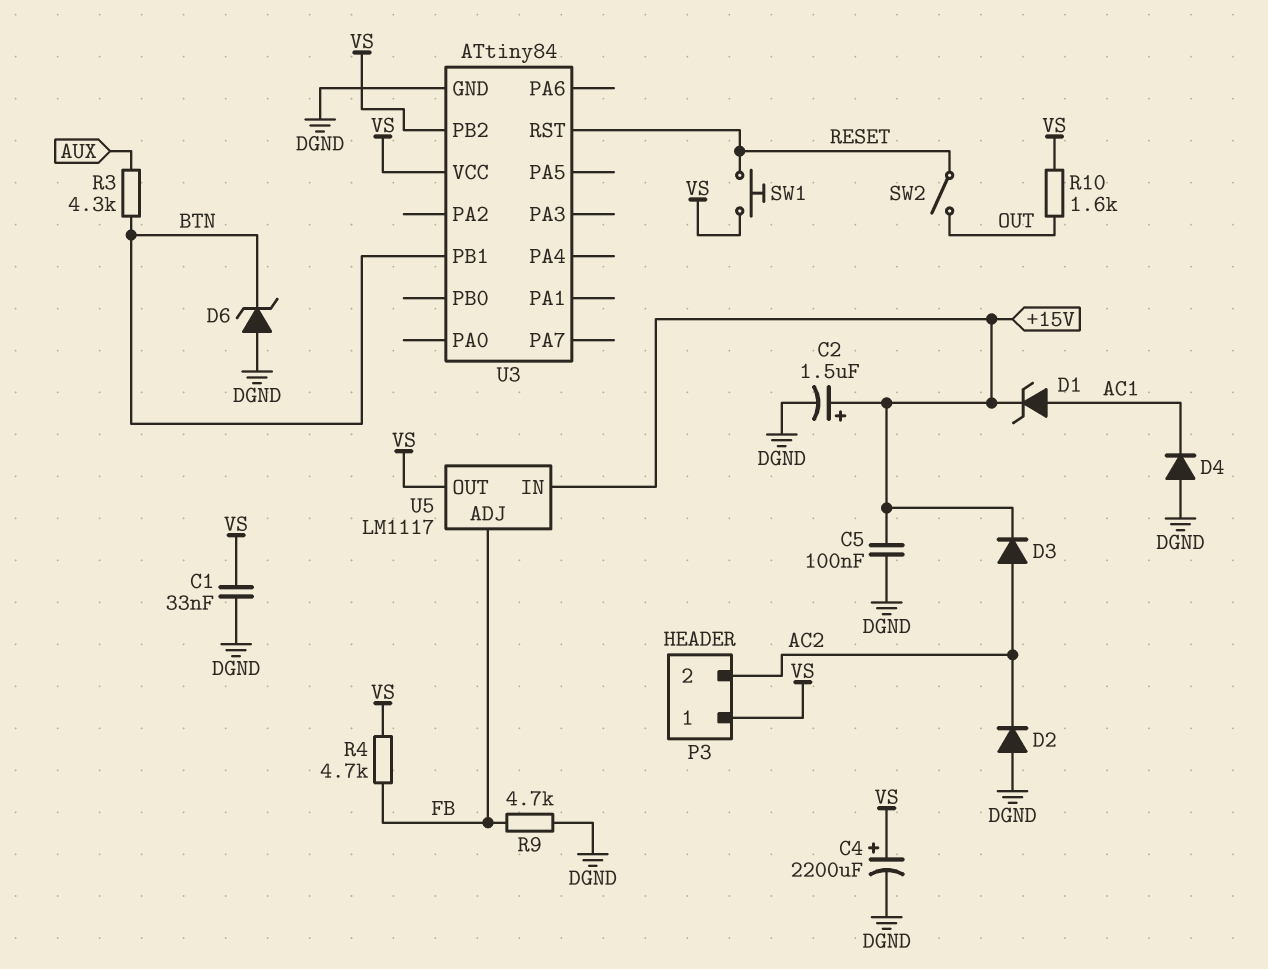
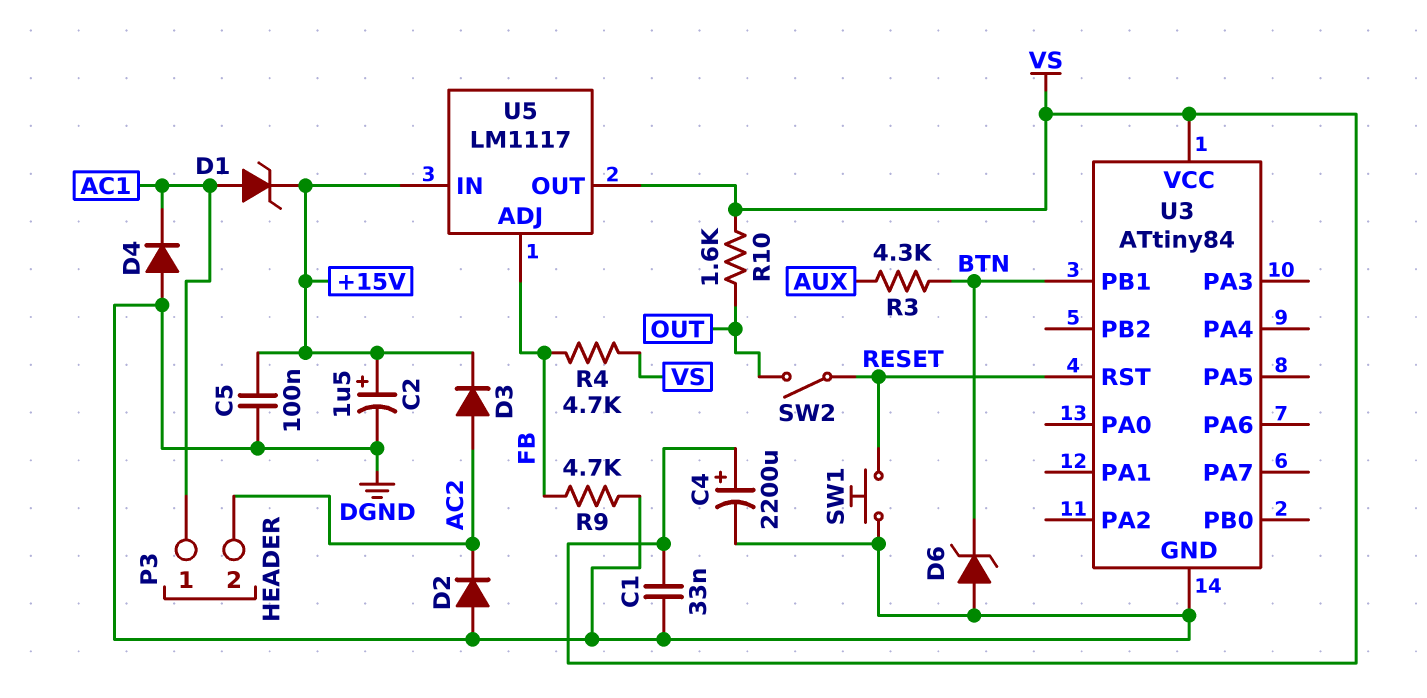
P3 pin 1: VS -> AC1
SW1: button (RESET, VS) -> button (DGND, RESET)
U3 pin PB2: VS -> none

